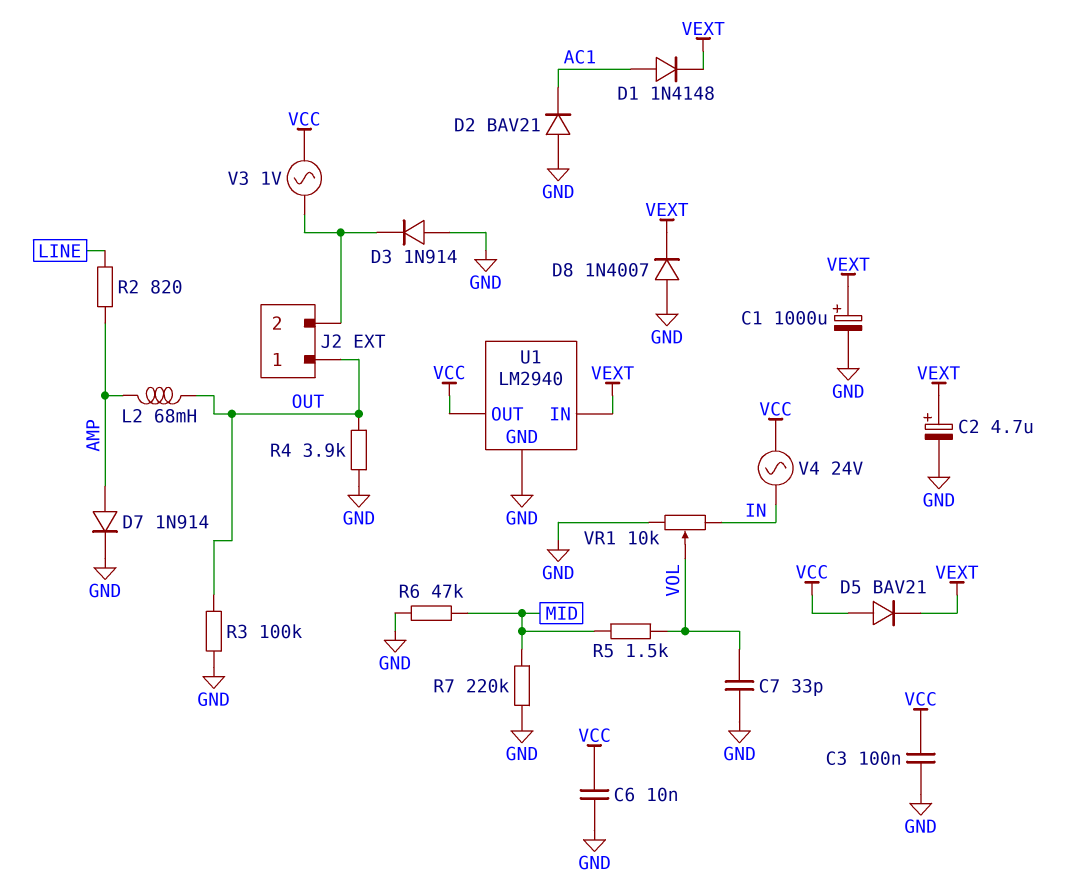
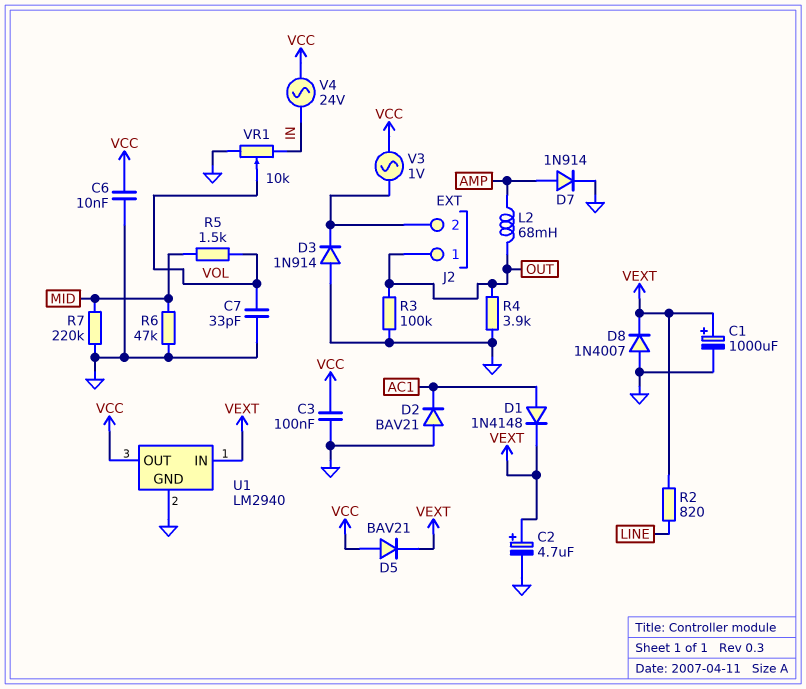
R2: 820 (AMP, LINE) -> 820 (LINE, VEXT)

